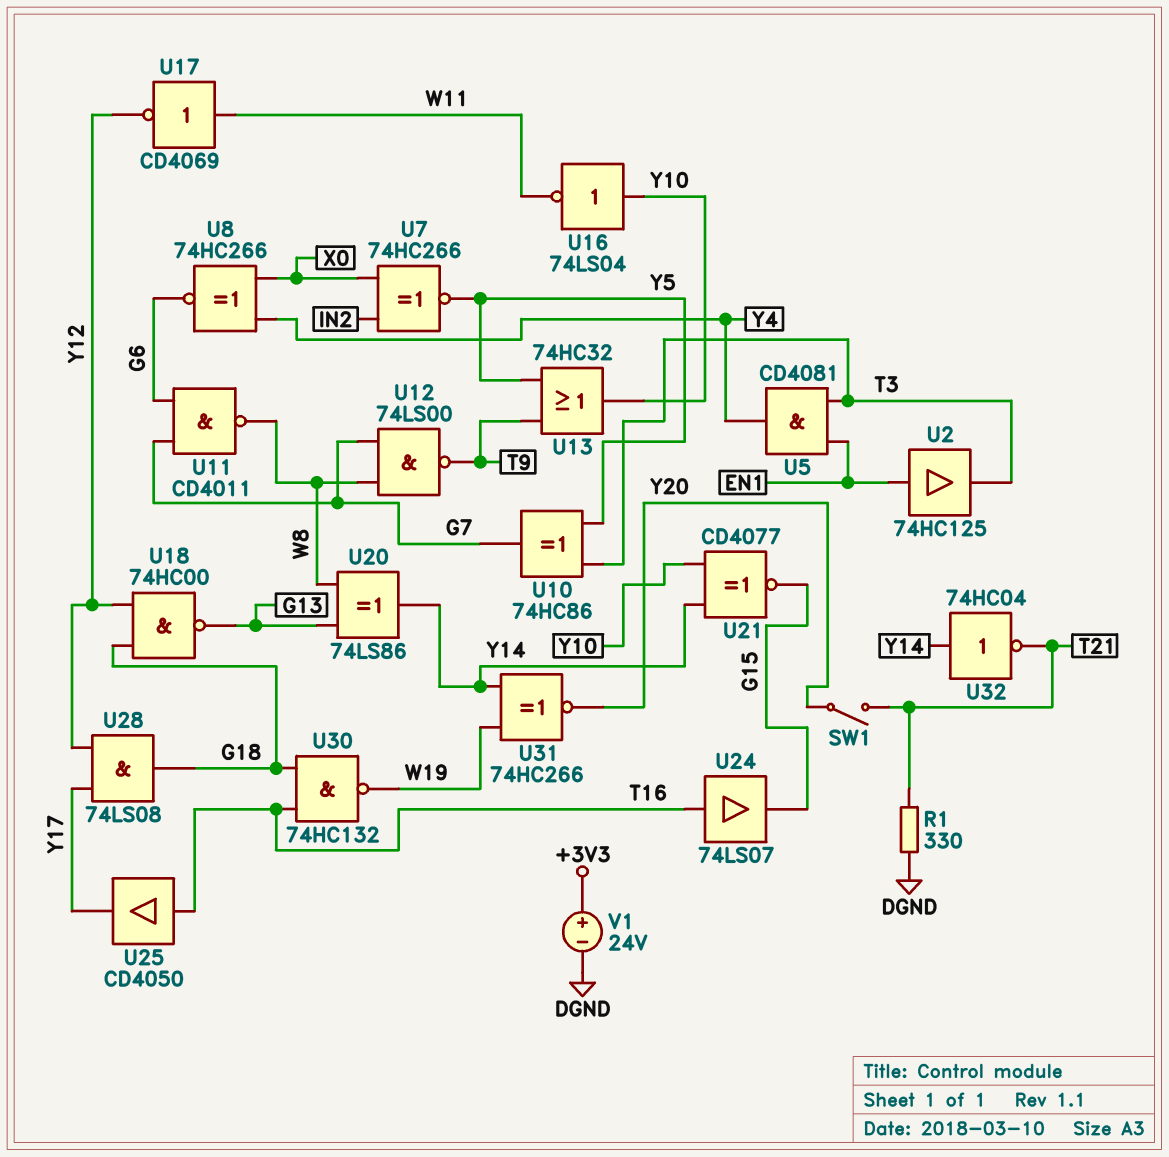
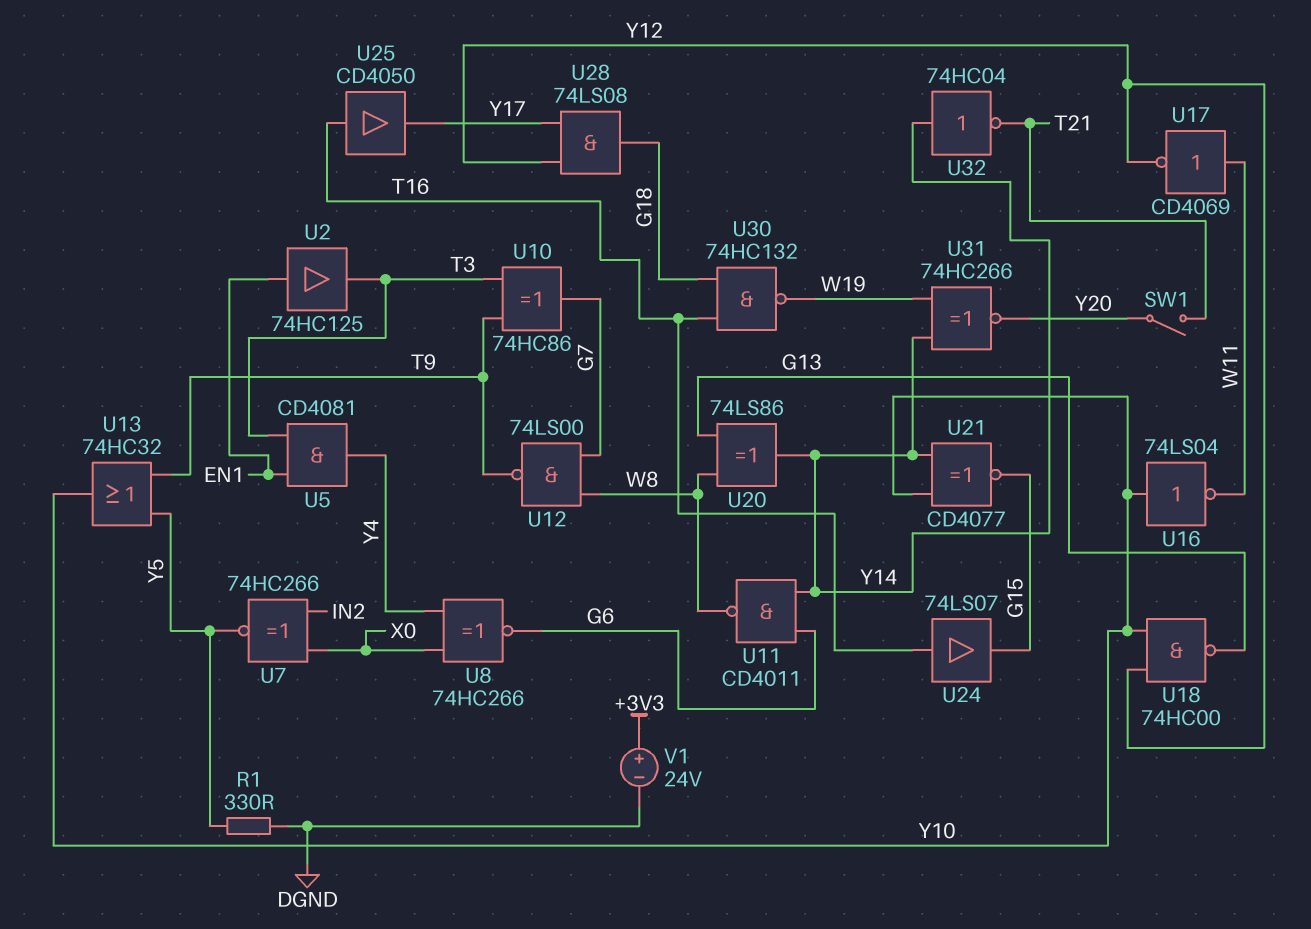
R1: 330 (DGND, T21) -> 330 (DGND, Y5)
U10: XOR 74HC86 (in T3, in Y5, out G7) -> XOR 74HC86 (in T3, in T9, out G7)
U11: NAND CD4011 (in G6, in G7, out W8) -> NAND CD4011 (in G6, in Y14, out W8)
U18: NAND 74HC00 (in G18, in Y12, out G13) -> NAND 74HC00 (in Y10, in Y12, out G13)

